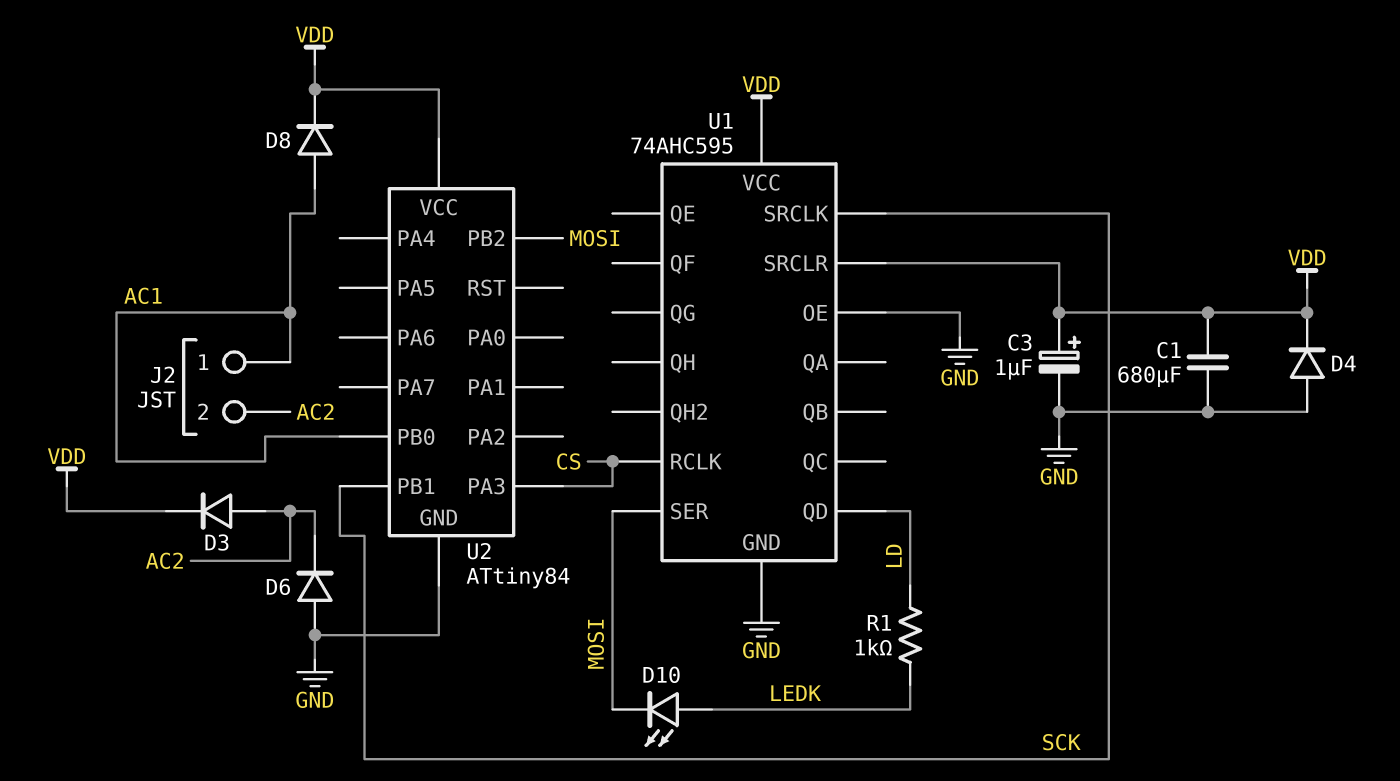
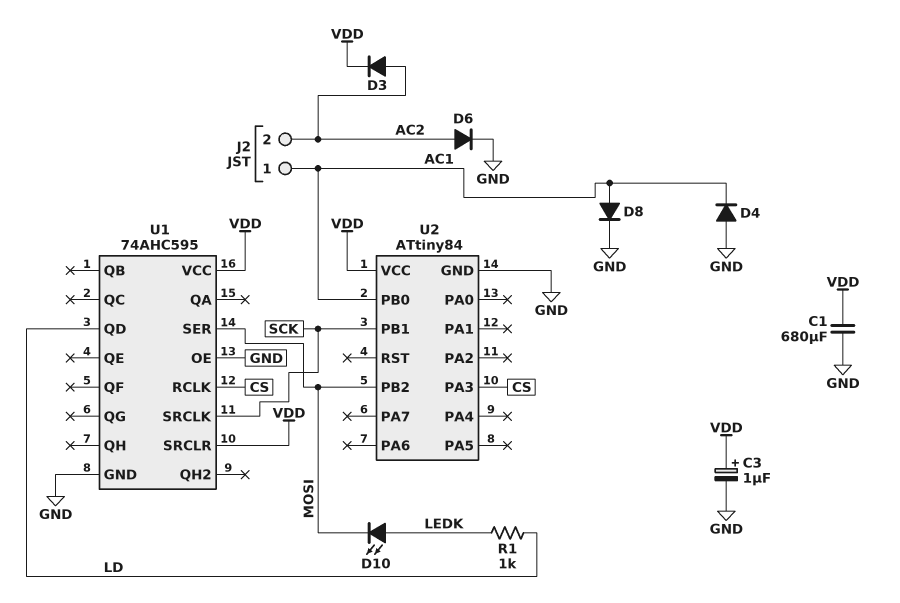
D4: diode (A GND, K VDD) -> diode (A GND, K AC1)
D6: diode (A GND, K AC2) -> diode (A AC2, K GND)
D8: diode (A AC1, K VDD) -> diode (A AC1, K GND)

